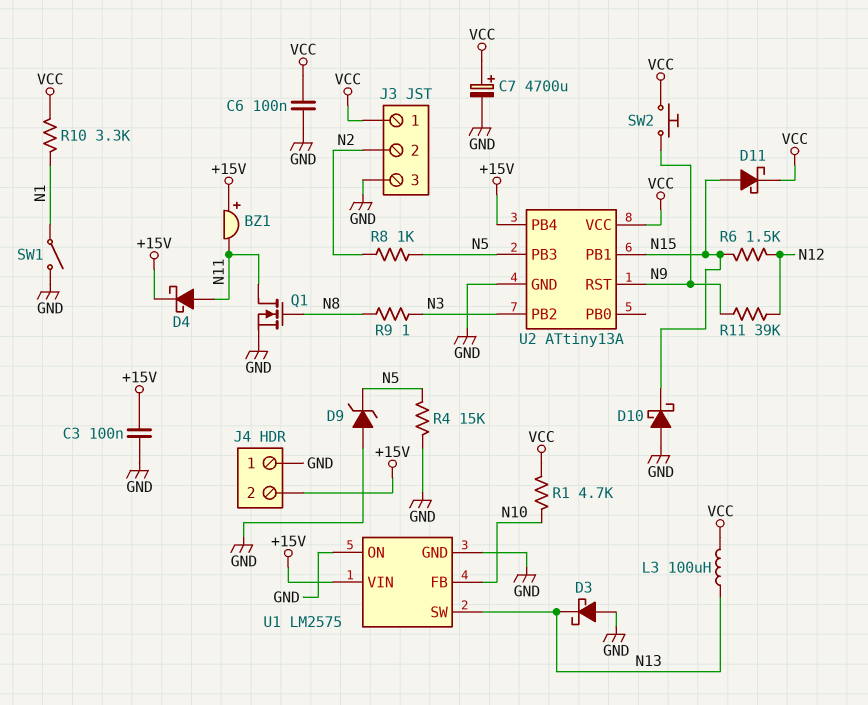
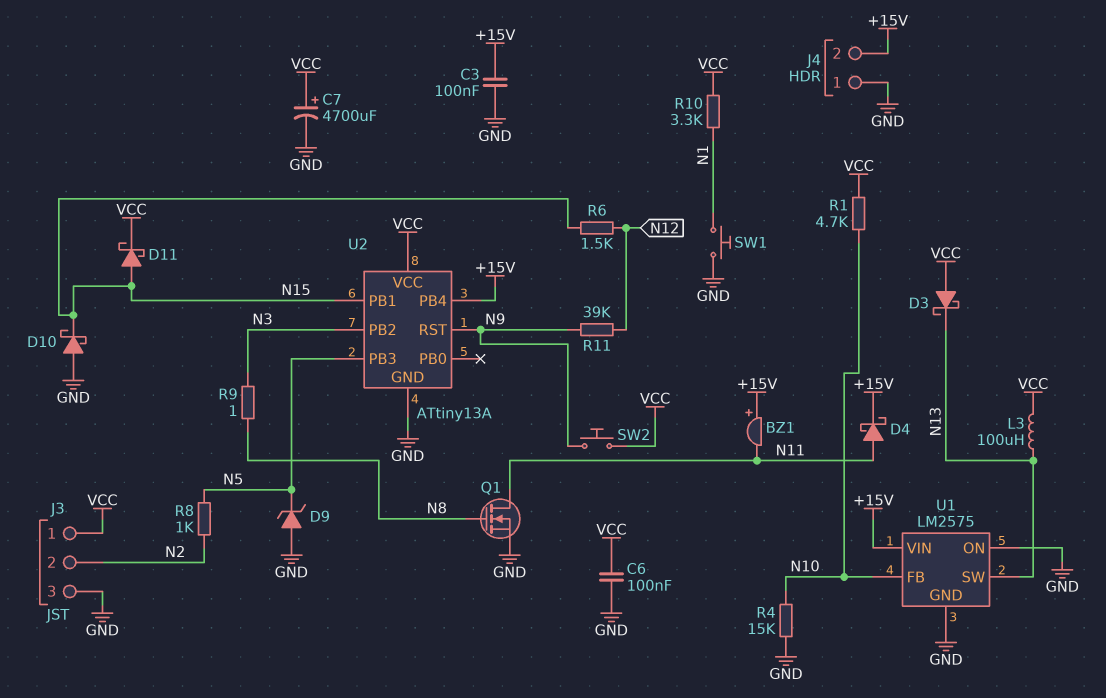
D3: schottky (A GND, K N13) -> schottky (A VCC, K N13)
R4: 15k (GND, N5) -> 15k (GND, N10)
SW1: switch (GND, N1) -> button (GND, N1)

